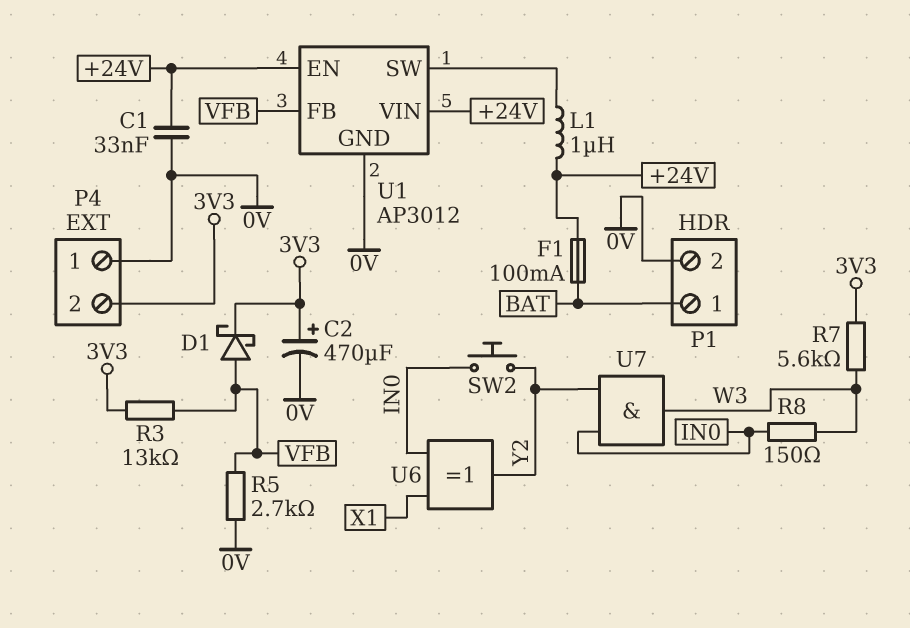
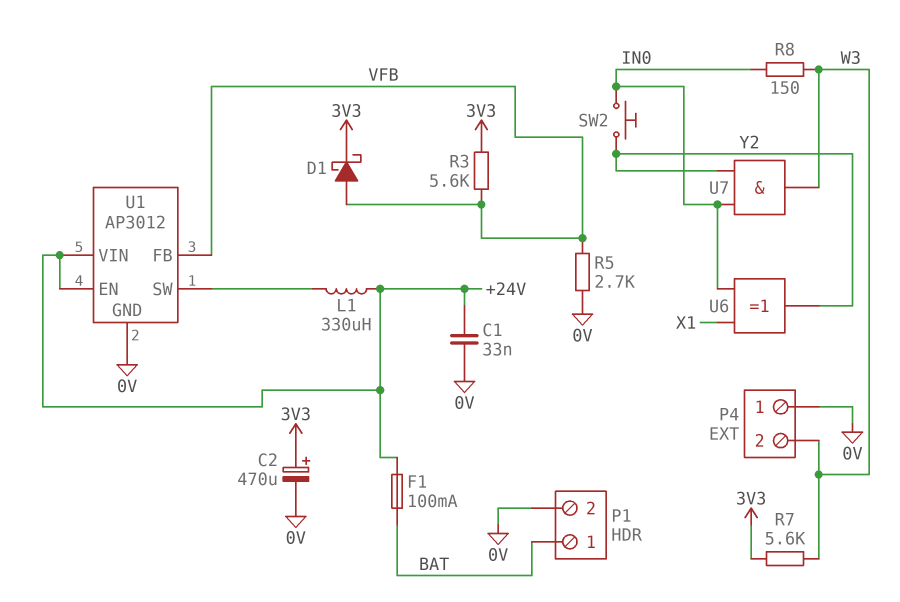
L1: 1uH (+24V, U1/SW) -> 330uH (+24V, U1/SW)
P4 pin 2: 3V3 -> W3
R3: 13k (3V3, VFB) -> 5.6k (3V3, VFB)

